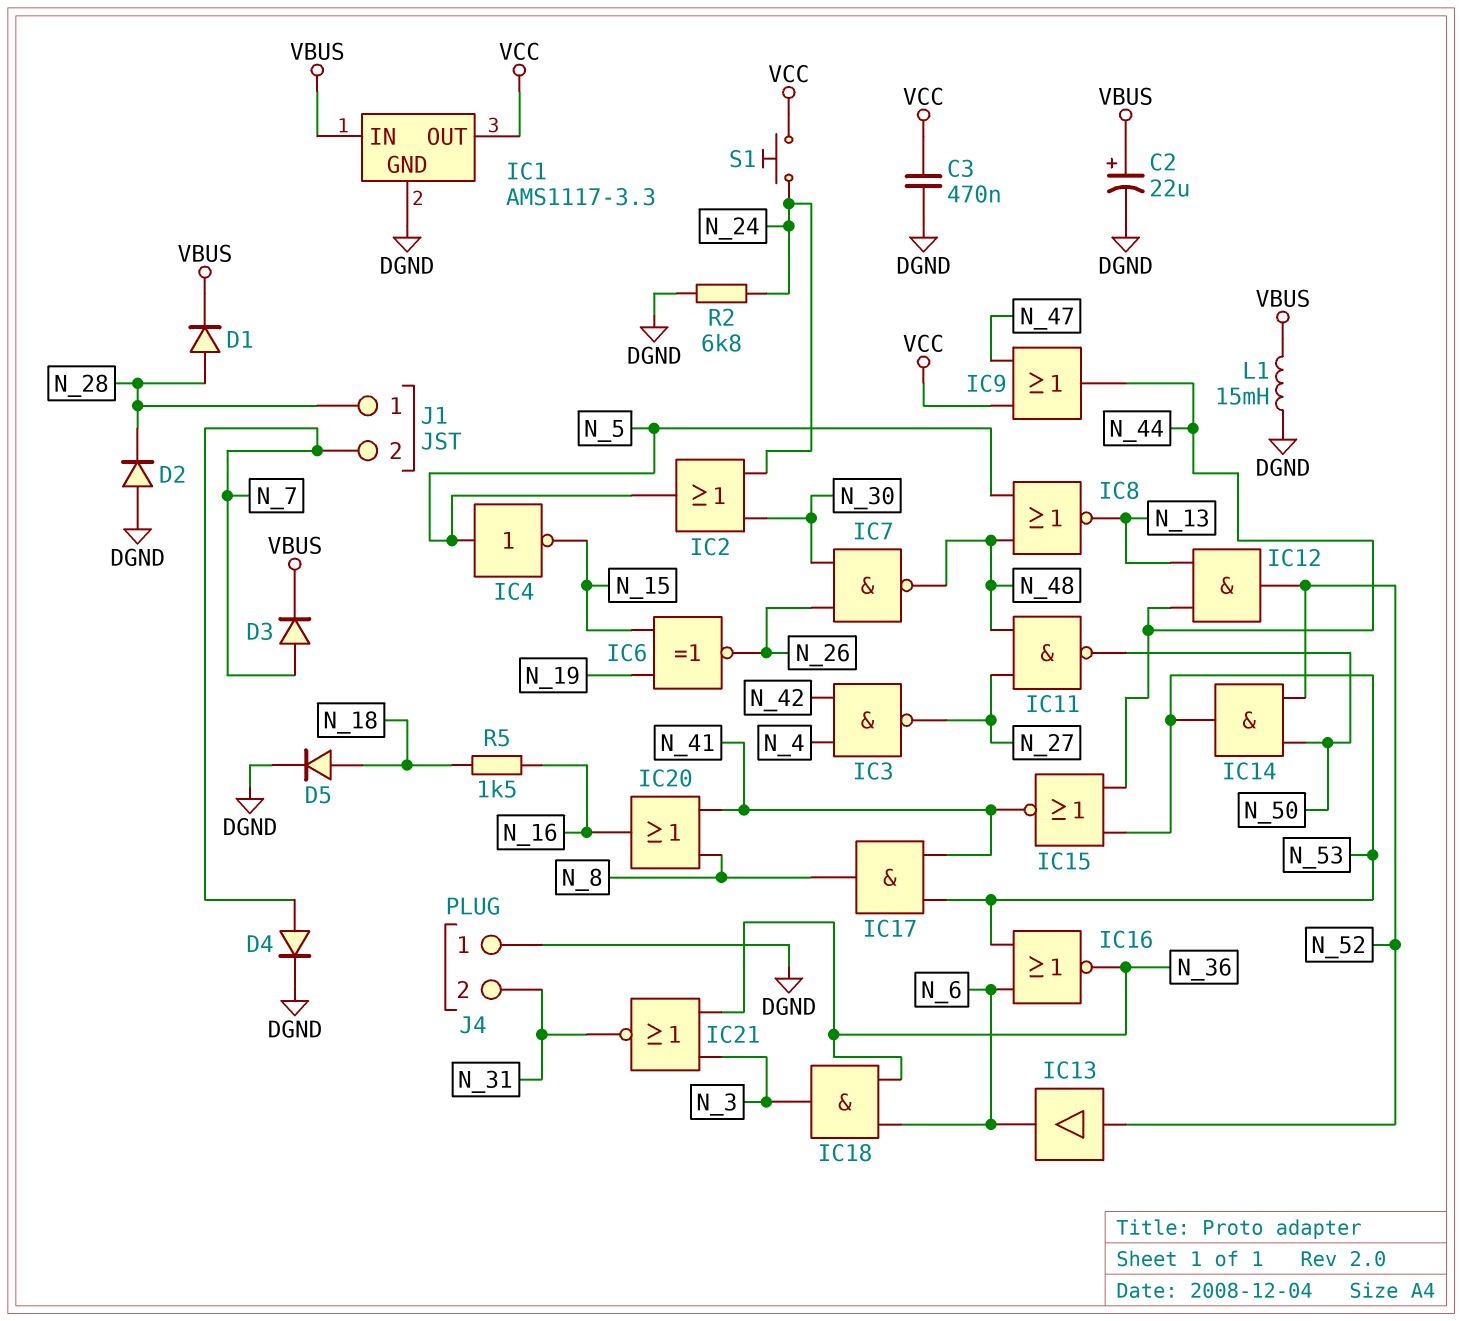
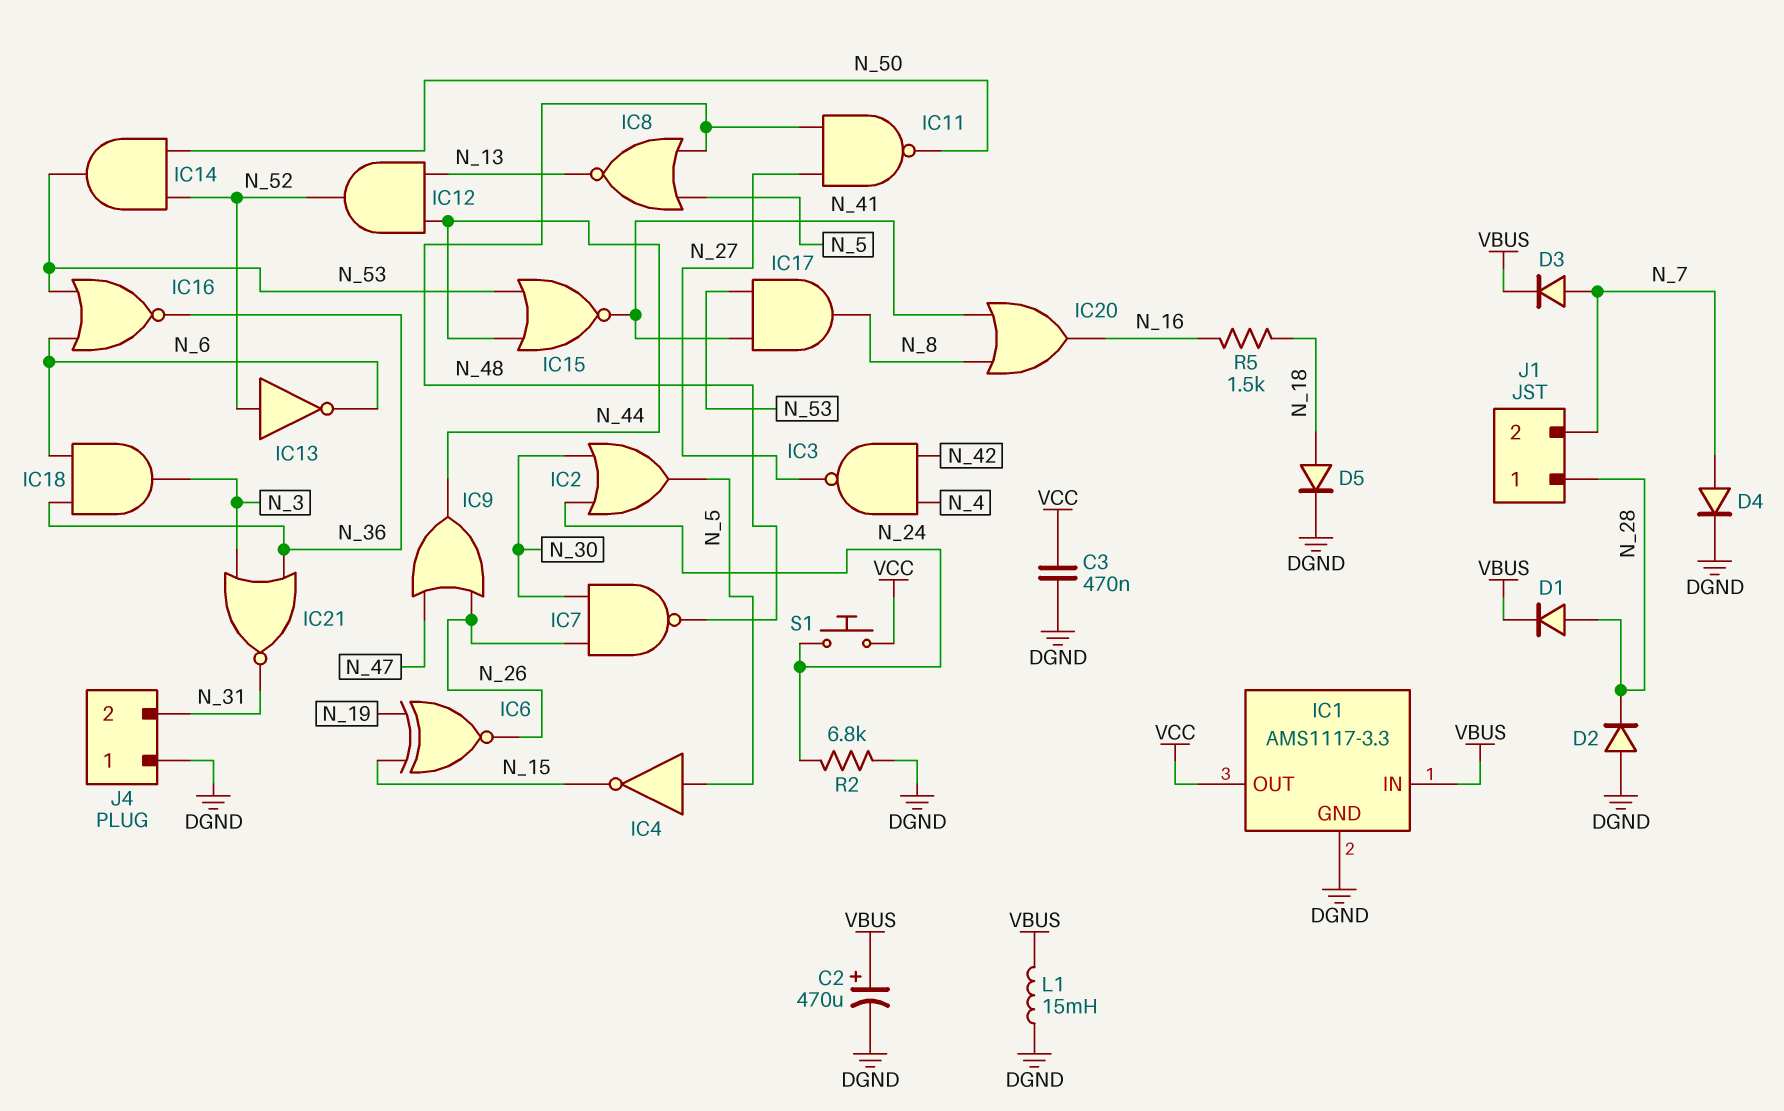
C2: 22uF (plus VBUS, minus DGND) -> 470uF (plus VBUS, minus DGND)
IC9: OR (in N_47, in VCC, out N_44) -> OR (in N_26, in N_47, out N_44)
IC13: buffer (in N_52, out N_6) -> NOT (in N_52, out N_6)

